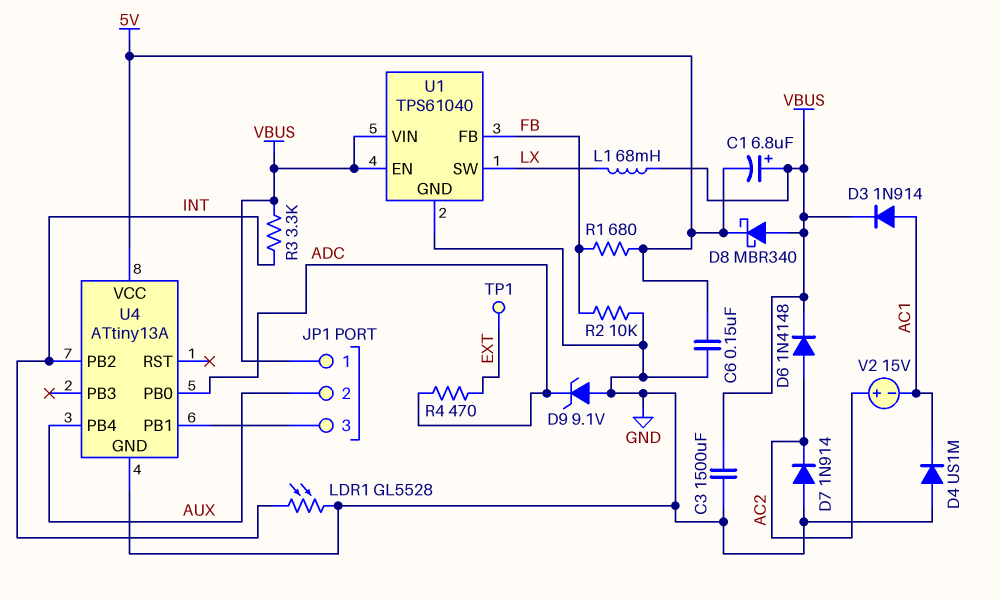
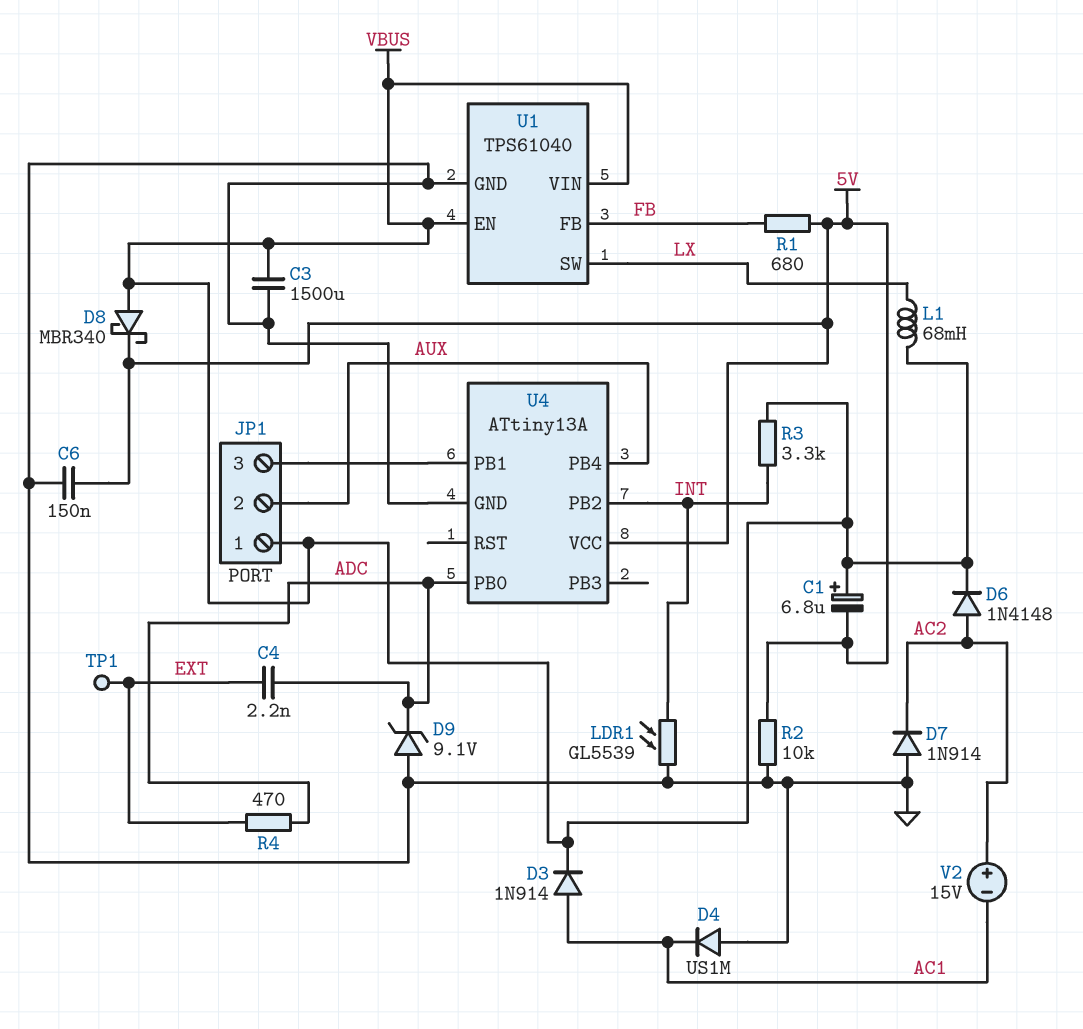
C4: none -> 2.2nF (ADC, EXT)
LDR1: GL5528 (GND, INT) -> GL5539 (GND, INT)
R2: 10k (FB, GND) -> 10k (5V, GND)

